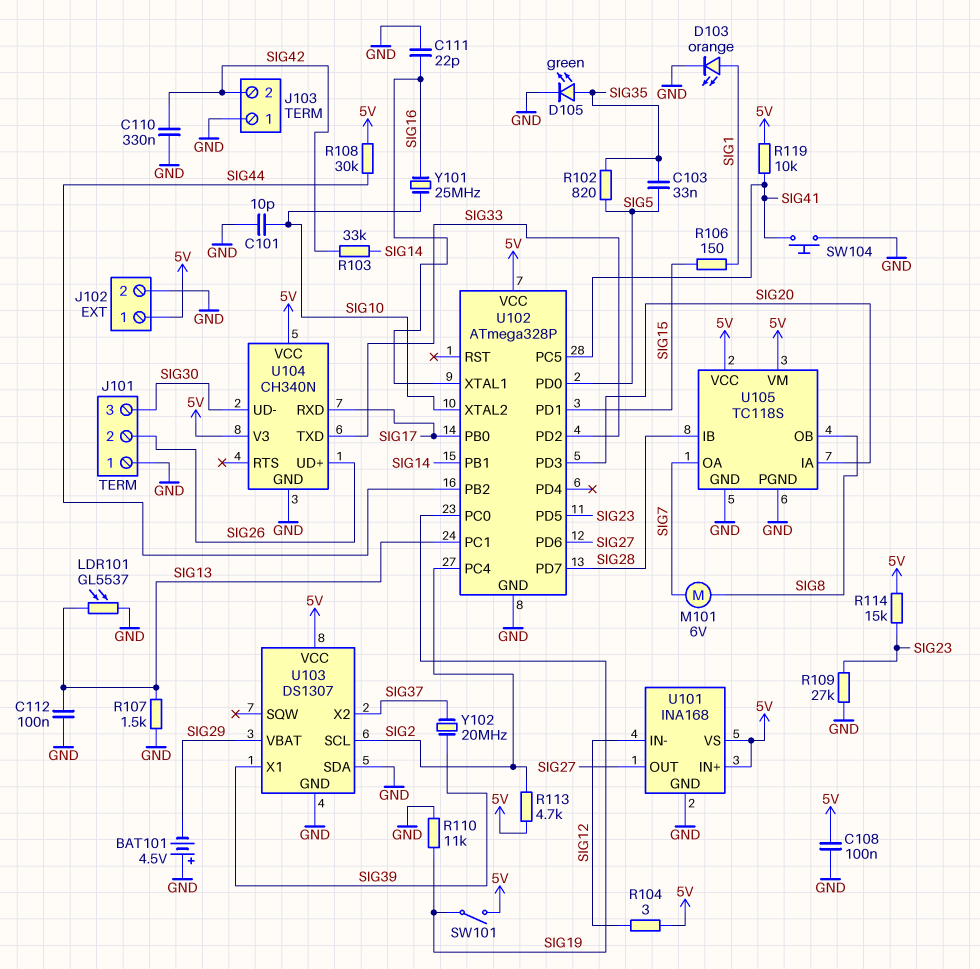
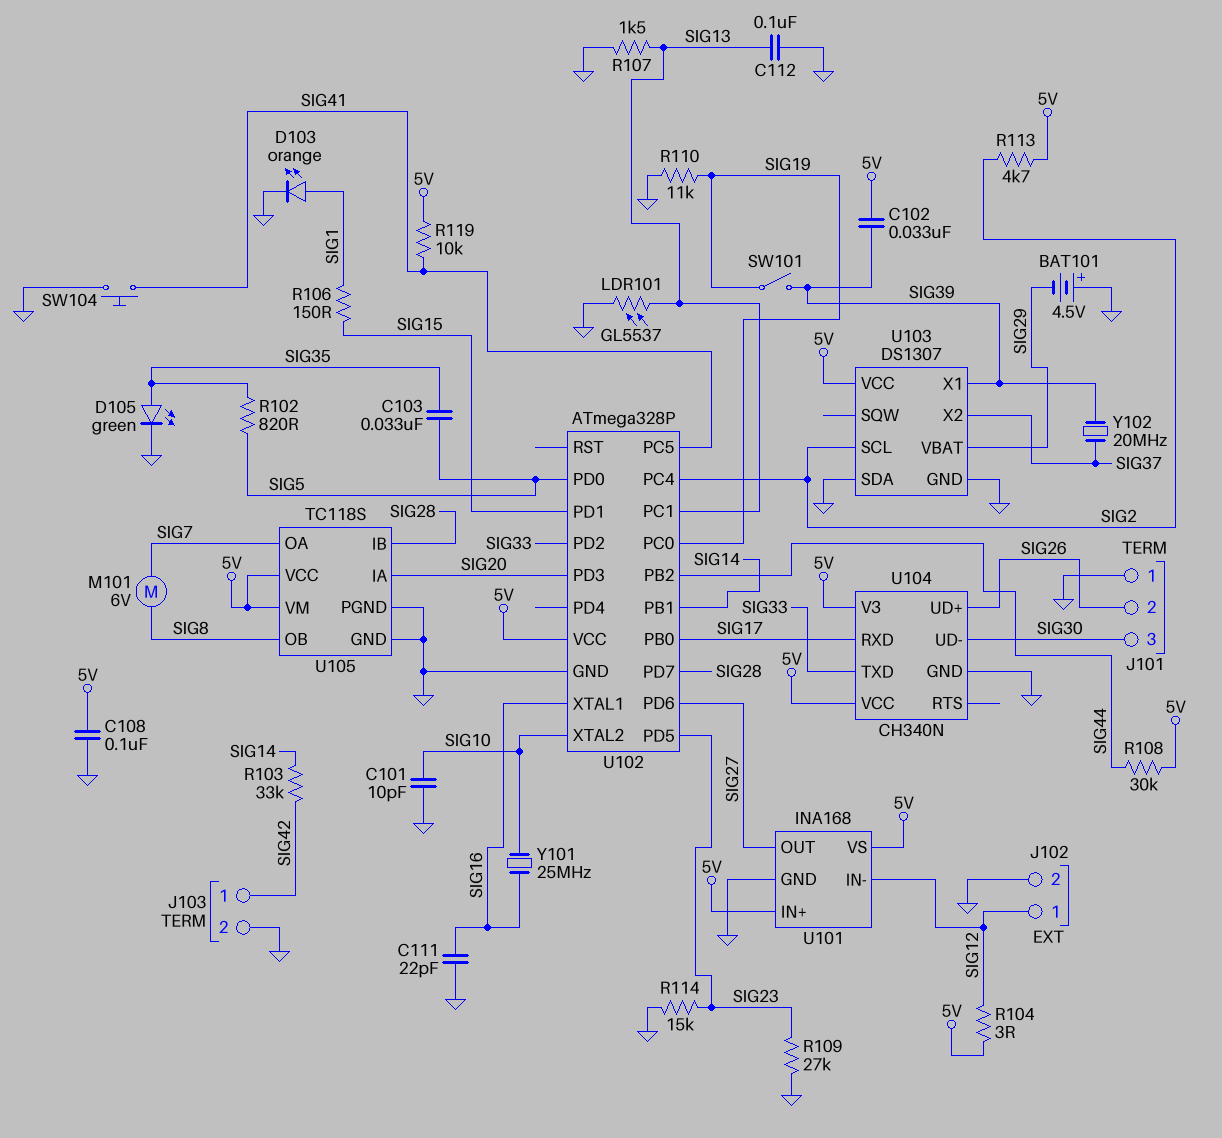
C102: none -> 33nF (5V, SIG39)
C110: 330nF (GND, SIG42) -> none
J102 pin 1: 5V -> SIG12
J103 pin 1: GND -> SIG42
J103 pin 2: SIG42 -> GND
R114: 15k (5V, SIG23) -> 15k (GND, SIG23)
SW101: switch (5V, SIG19) -> switch (SIG19, SIG39)

